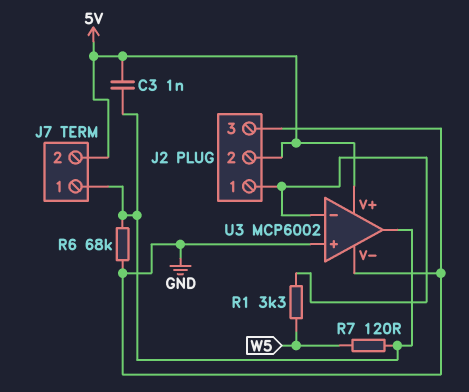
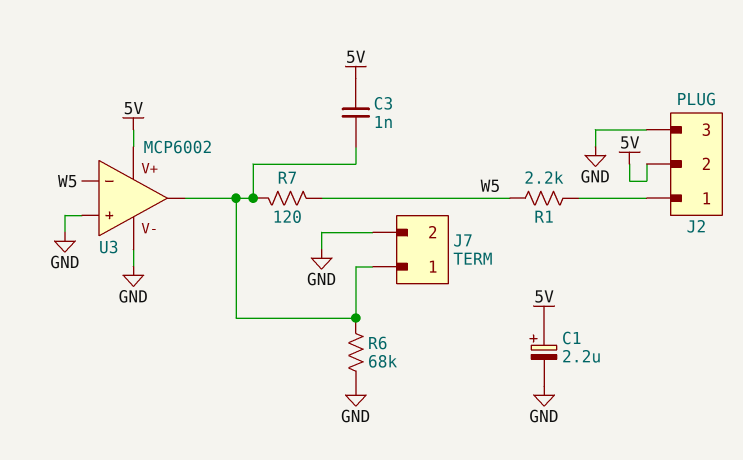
C1: none -> 2.2uF (plus 5V, minus GND)
J7 pin 2: 5V -> GND
R1: 3.3k (J2/1, W5) -> 2.2k (J2/1, W5)
U3 pin in-: J2/1 -> W5

